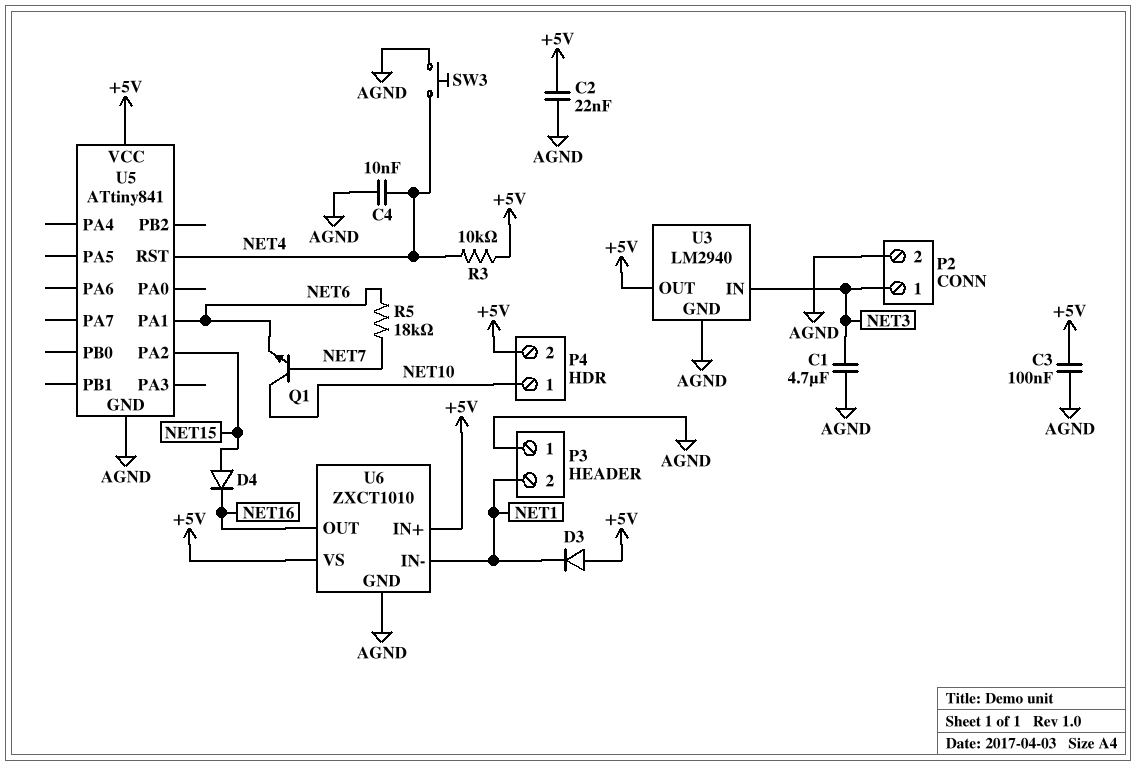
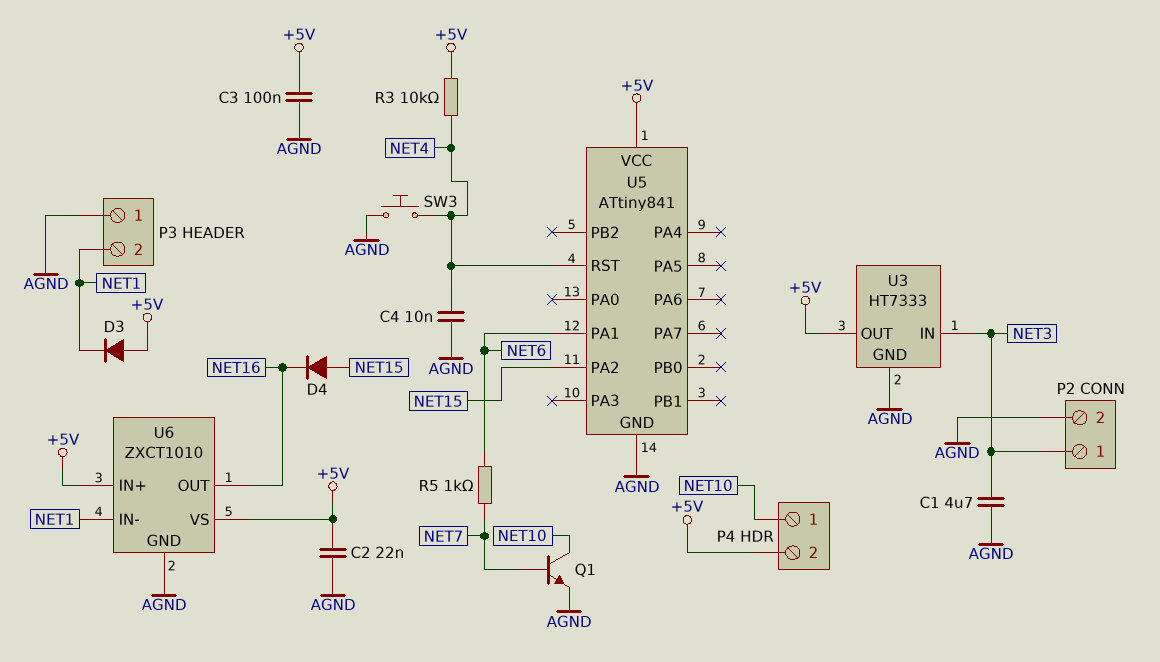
Q1: NPN (B NET7, C NET10, E NET6) -> NPN (B NET7, C NET10, E AGND)
R5: 18k (NET6, NET7) -> 1k (NET6, NET7)
U3: LM2940 -> HT7333

